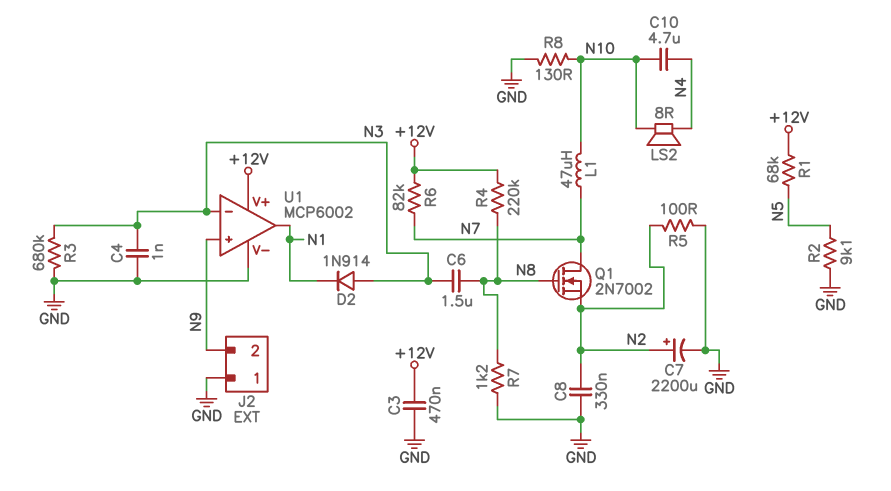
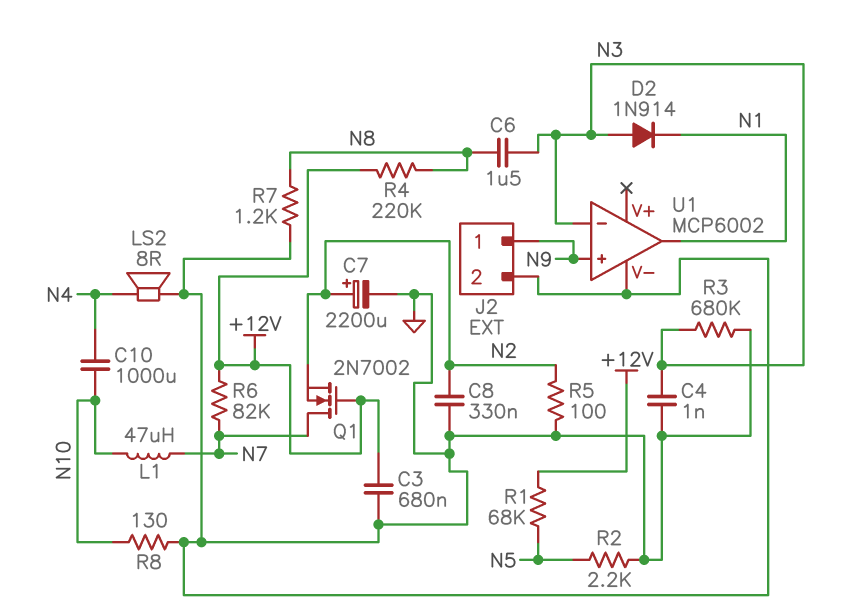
C3: 470nF (+12V, GND) -> 680nF (+12V, GND)
C10: 4.7uF (N4, N10) -> 1000uF (N4, N10)
J2 pin 1: GND -> N9
J2 pin 2: N9 -> GND
LS2: speaker 8R (N4, N10) -> speaker 8R (GND, N4)
Q1: NMOS 2N7002 (G N8, D N7, S N2) -> NMOS 2N7002 (G +12V, D N7, S N2)
R2: 9.1k (GND, N5) -> 2.2k (GND, N5)
U1 pin V+: +12V -> none

